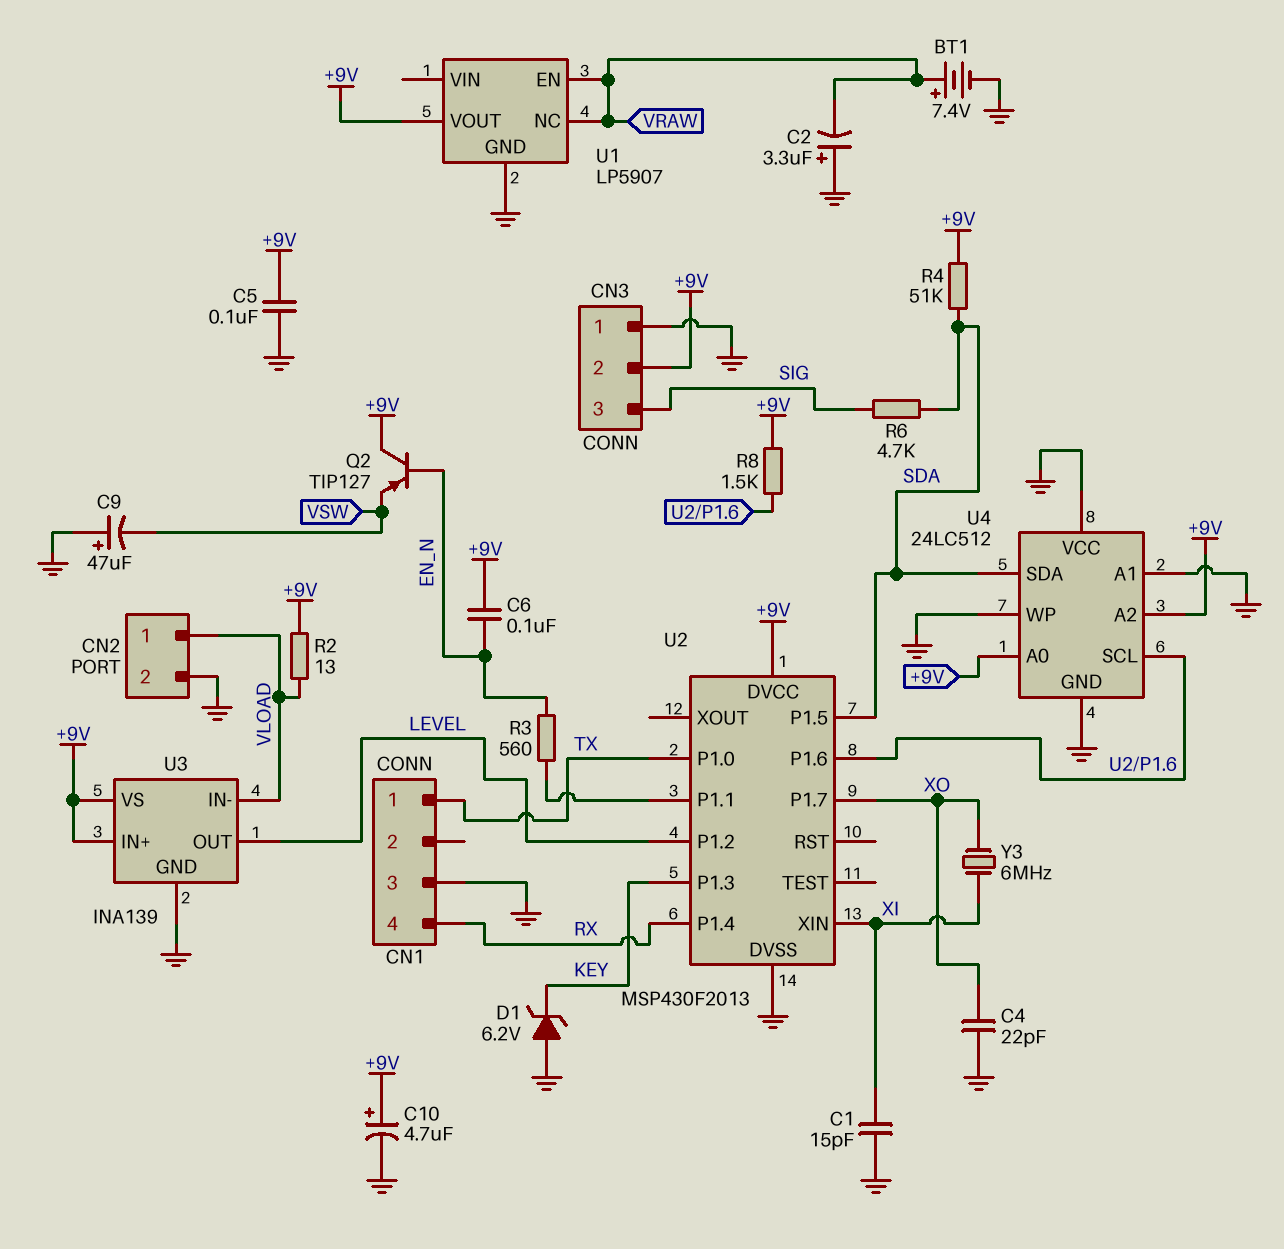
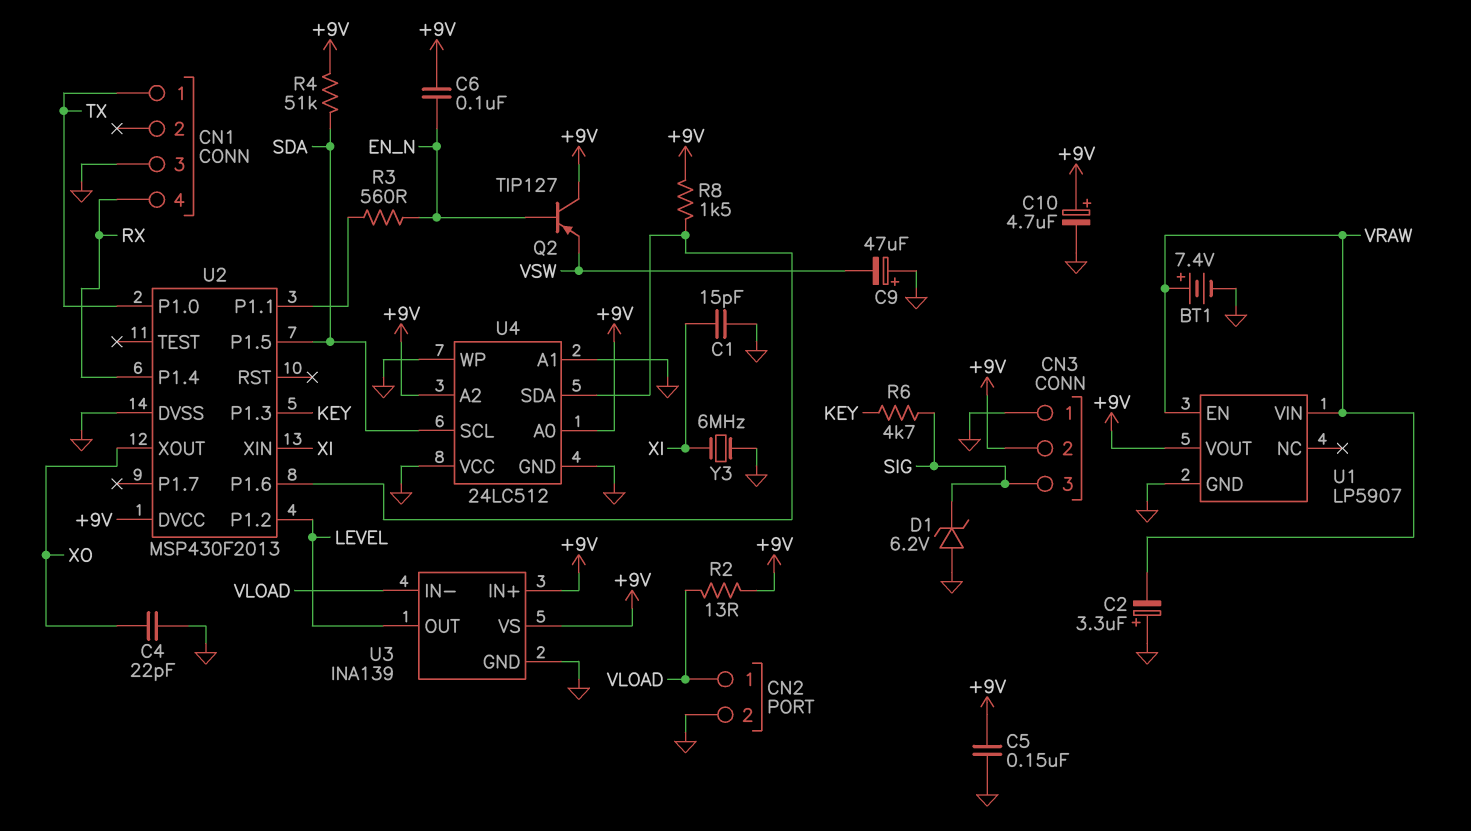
C5: 100nF (+9V, GND) -> 150nF (+9V, GND)
D1: zener 6.2V (A GND, K KEY) -> zener 6.2V (A GND, K SIG)
R6: 4.7k (SDA, SIG) -> 4.7k (KEY, SIG)
U1 pin NC: VRAW -> none
U1 pin VIN: none -> VRAW
U2 pin P1.7: XO -> none
U2 pin XOUT: none -> XO
U4 pin SCL: U2/P1.6 -> SDA
U4 pin SDA: SDA -> U2/P1.6
Y3: 6MHz (XI, XO) -> 6MHz (GND, XI)

